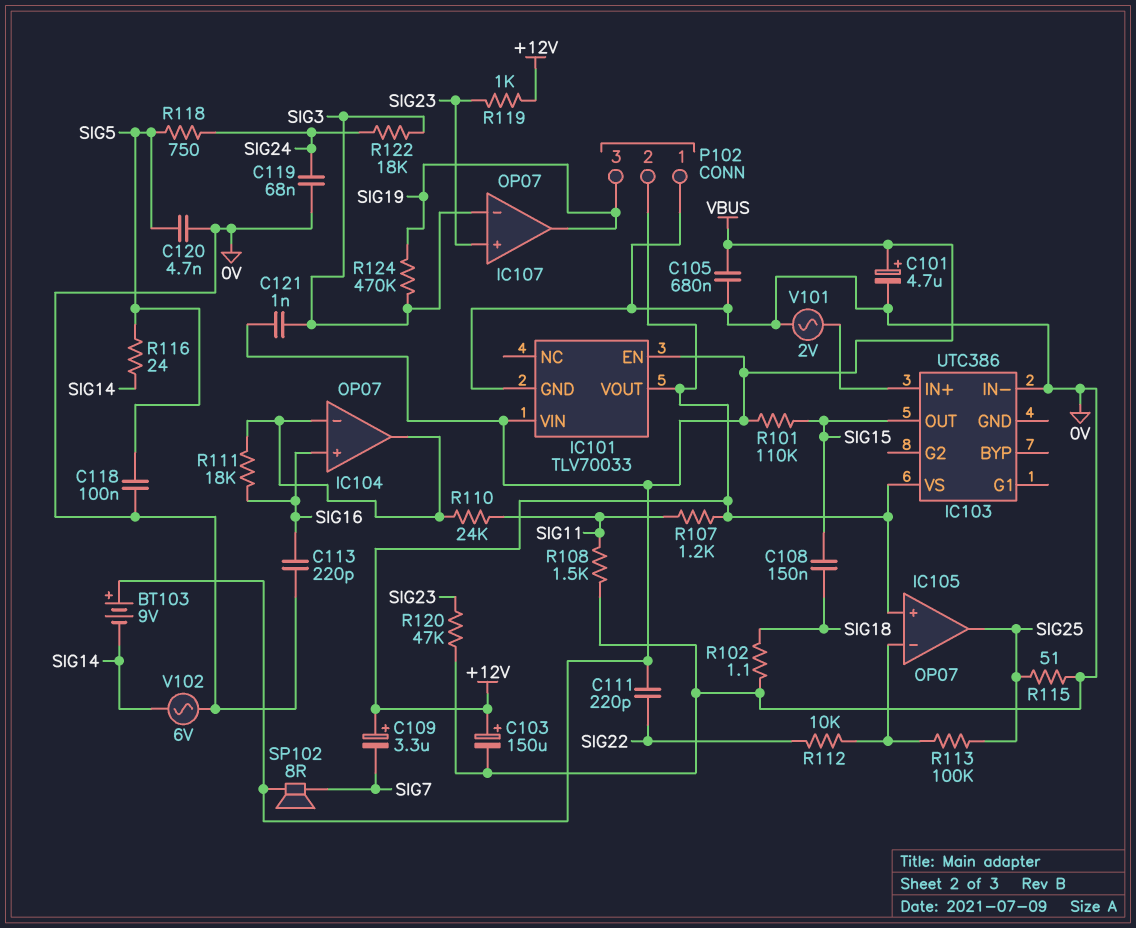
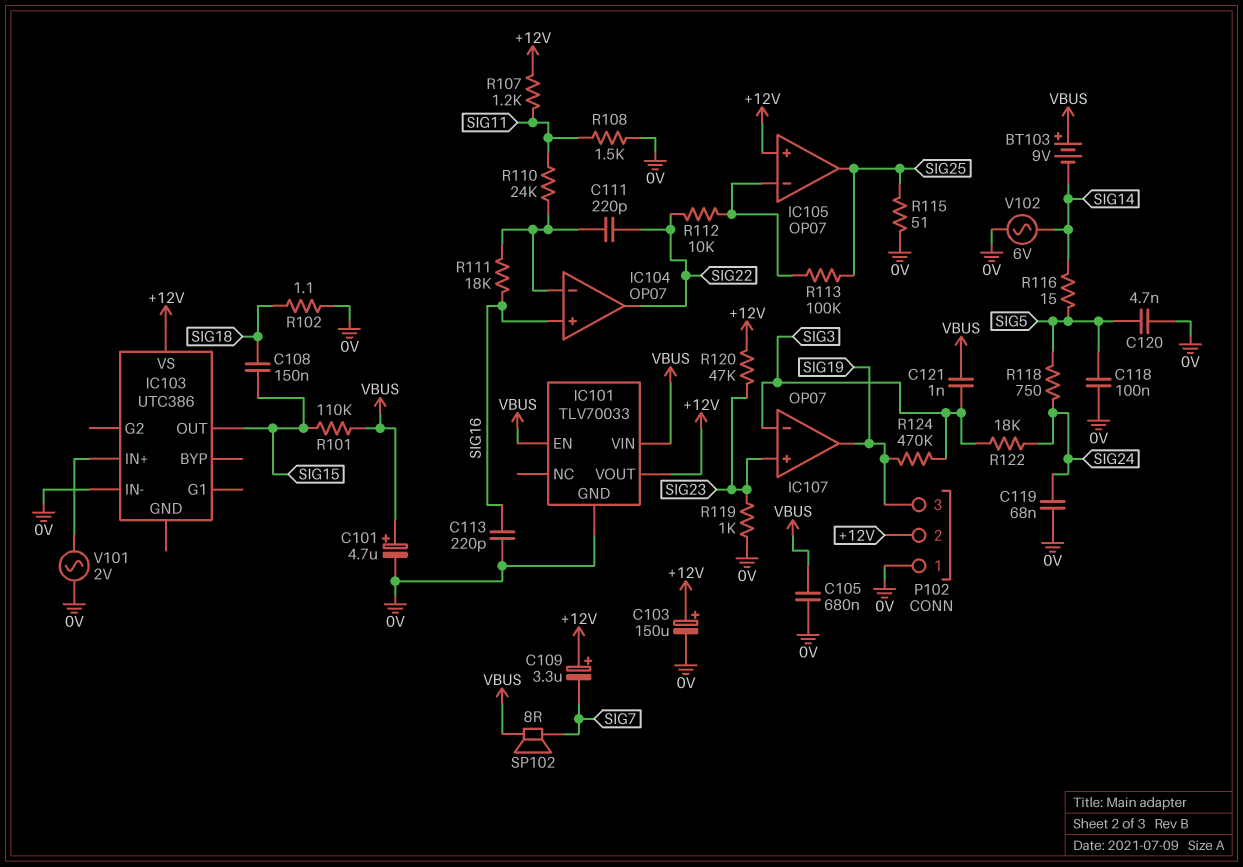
C111: 220pF (SIG22, VBUS) -> 220pF (IC104/in-, SIG22)
IC104 pin out: IC104/in- -> SIG22
R116: 24 (SIG5, SIG14) -> 15 (SIG5, SIG14)
R119: 1k (+12V, SIG23) -> 1k (0V, SIG23)
R120: 47k (0V, SIG23) -> 47k (+12V, SIG23)

